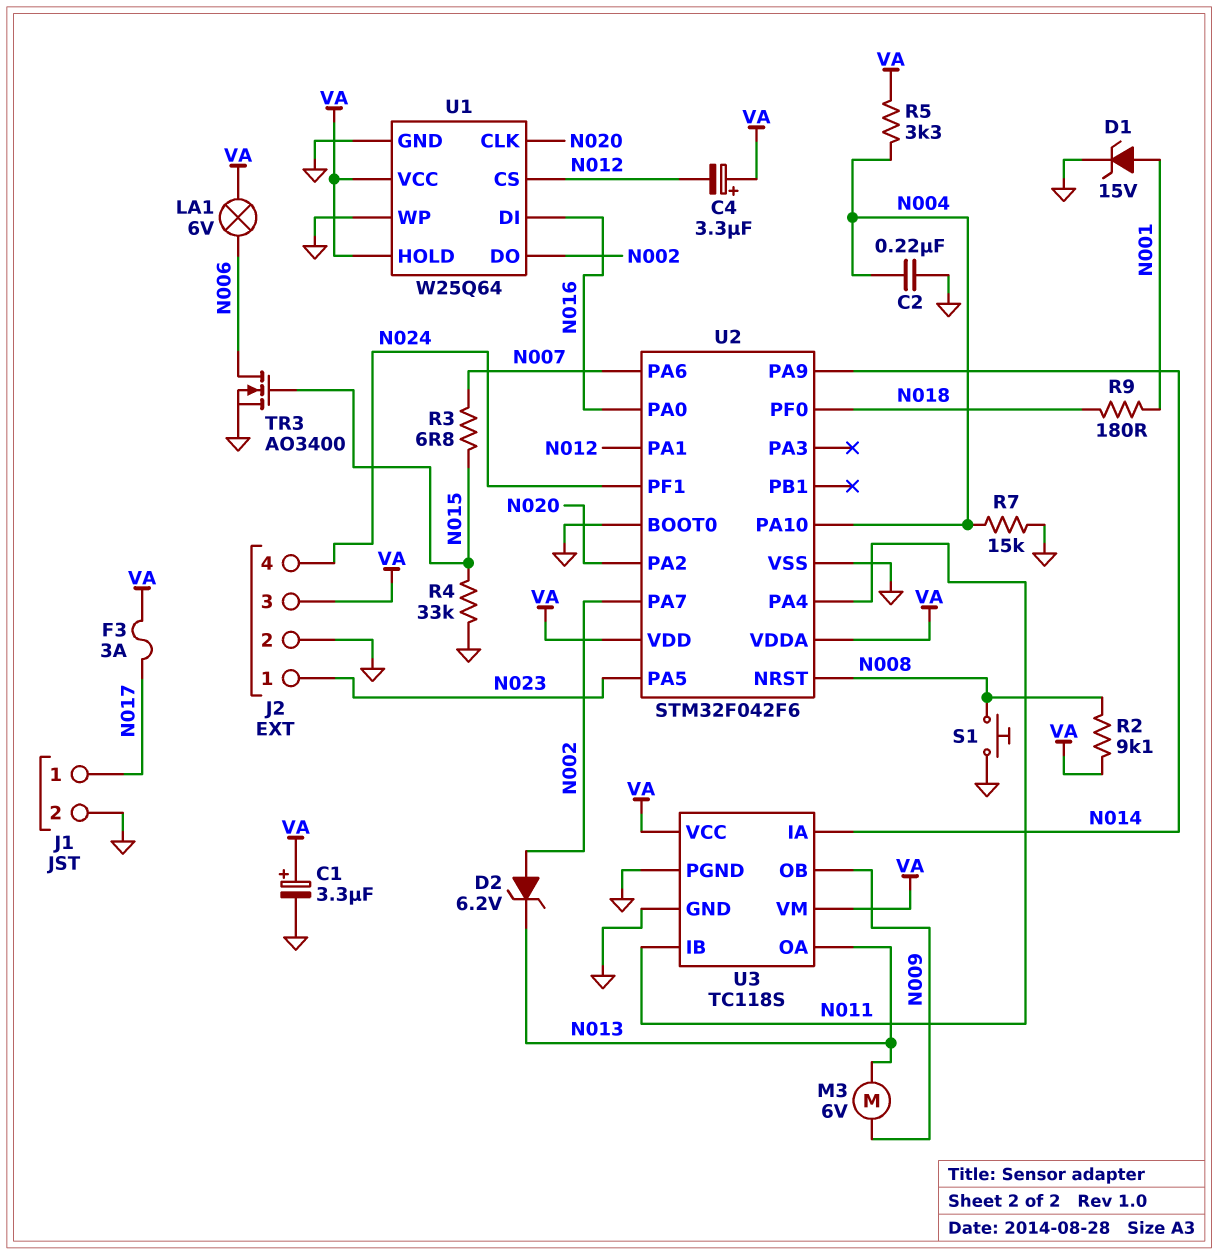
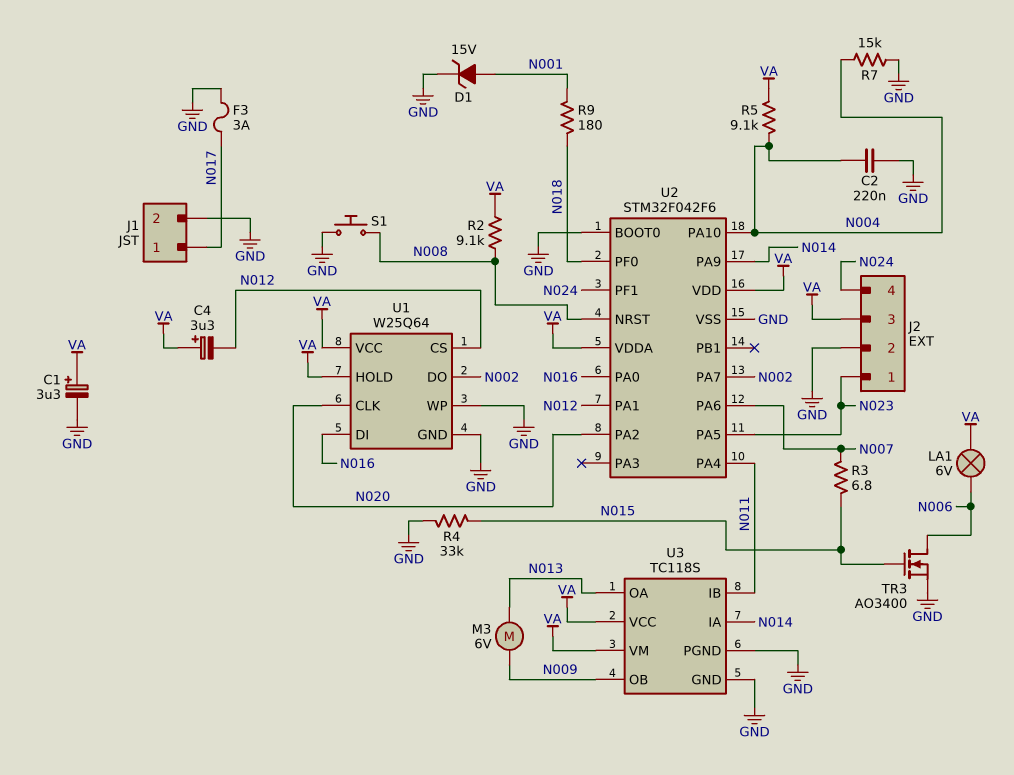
D2: zener 6.2V (A N002, K N013) -> none
F3: 3A (N017, VA) -> 3A (GND, N017)
R5: 3.3k (N004, VA) -> 9.1k (N004, VA)

